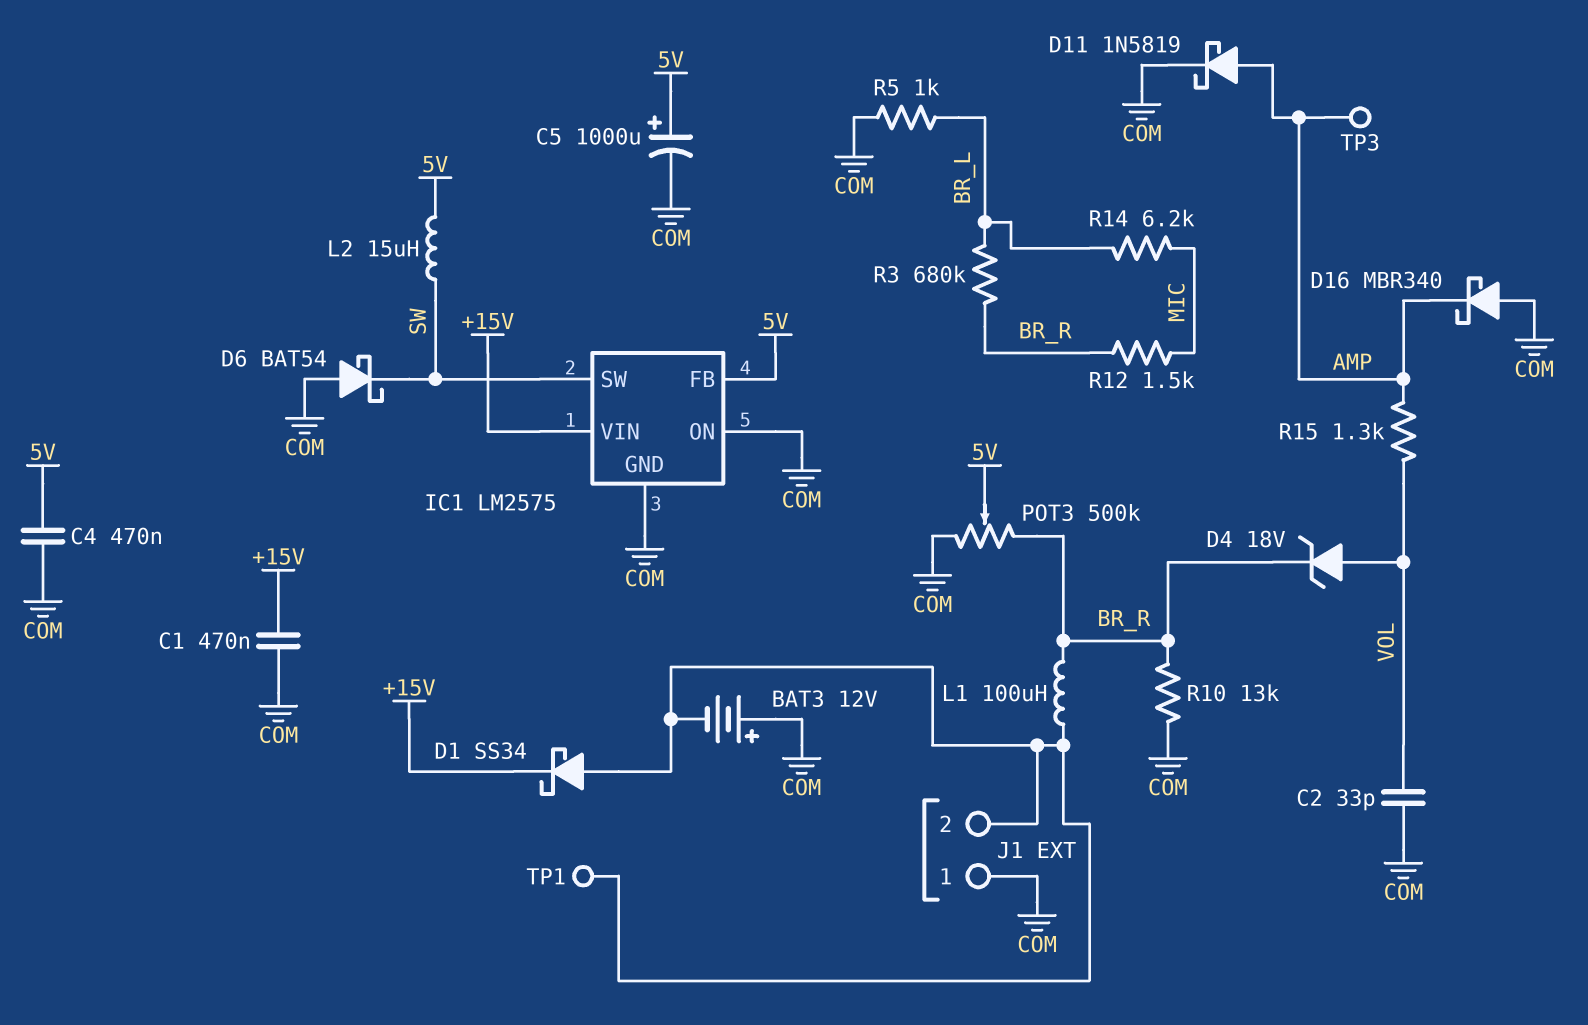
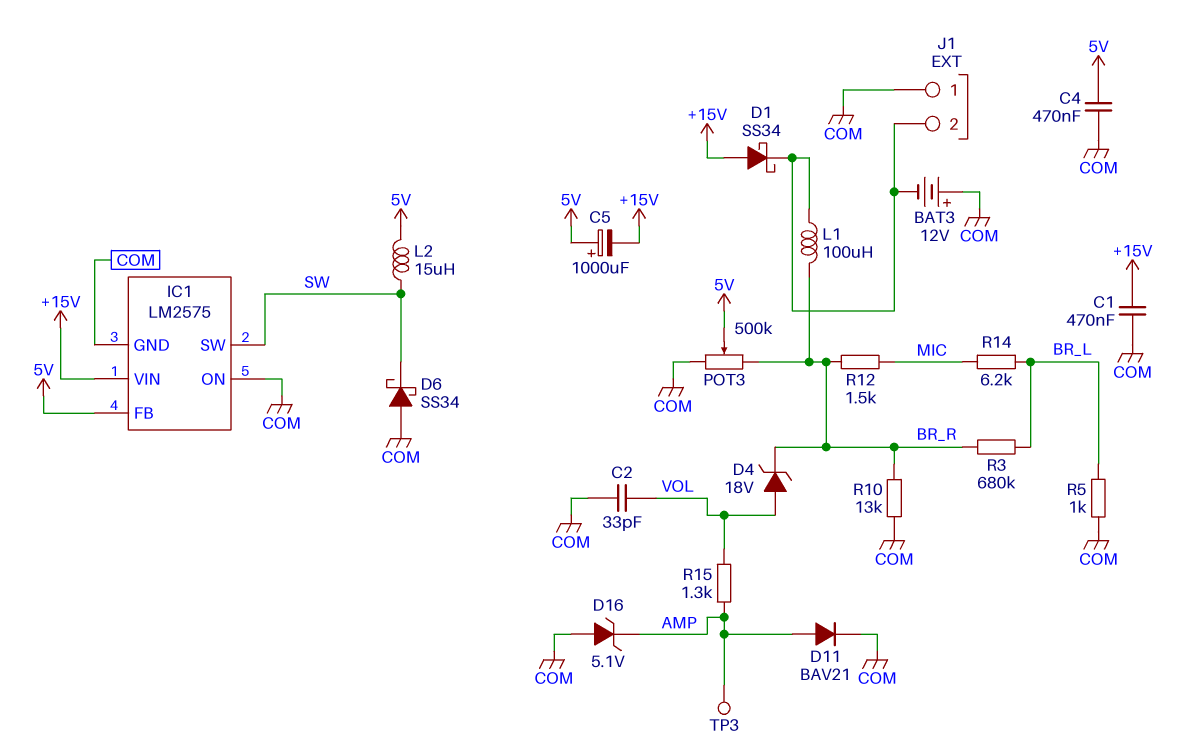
C5: 1000uF (plus 5V, minus COM) -> 1000uF (plus 5V, minus +15V)
D1: schottky SS34 (A J1/2, K +15V) -> schottky SS34 (A +15V, K J1/2)
D6: schottky BAT54 (A COM, K SW) -> schottky SS34 (A COM, K SW)
D11: schottky 1N5819 (A AMP, K COM) -> diode BAV21 (A AMP, K COM)
D16: schottky MBR340 (A COM, K AMP) -> zener 5.1V (A COM, K AMP)
TP1: test point (J1/2) -> none

